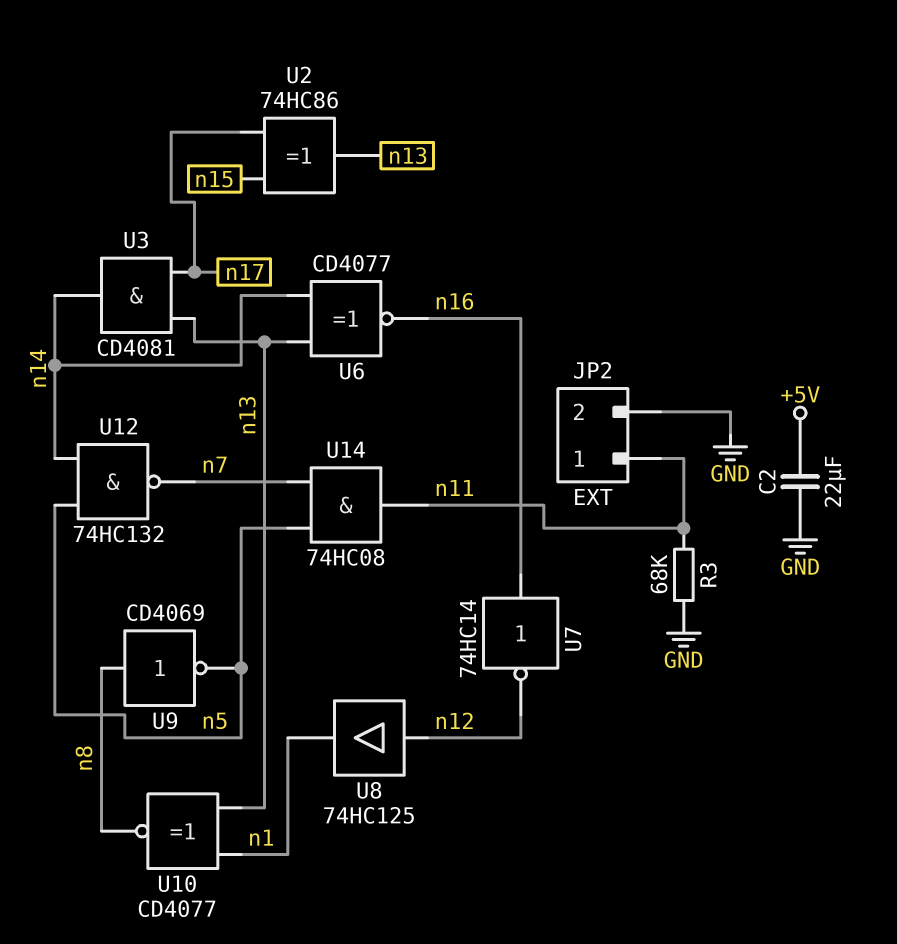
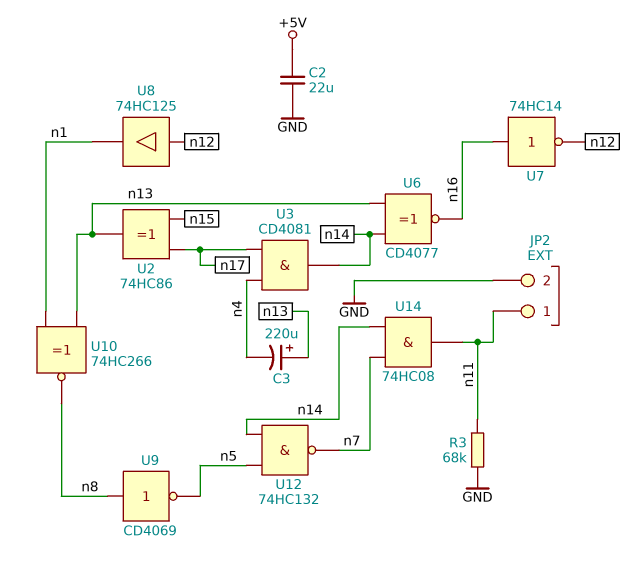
C3: none -> 220uF (plus n13, minus n4)
U3: AND CD4081 (in n13, in n17, out n14) -> AND CD4081 (in n4, in n17, out n14)
U10: XNOR CD4077 (in n1, in n13, out n8) -> XNOR 74HC266 (in n1, in n13, out n8)
U14: AND 74HC08 (in n5, in n7, out n11) -> AND 74HC08 (in n7, in n14, out n11)

